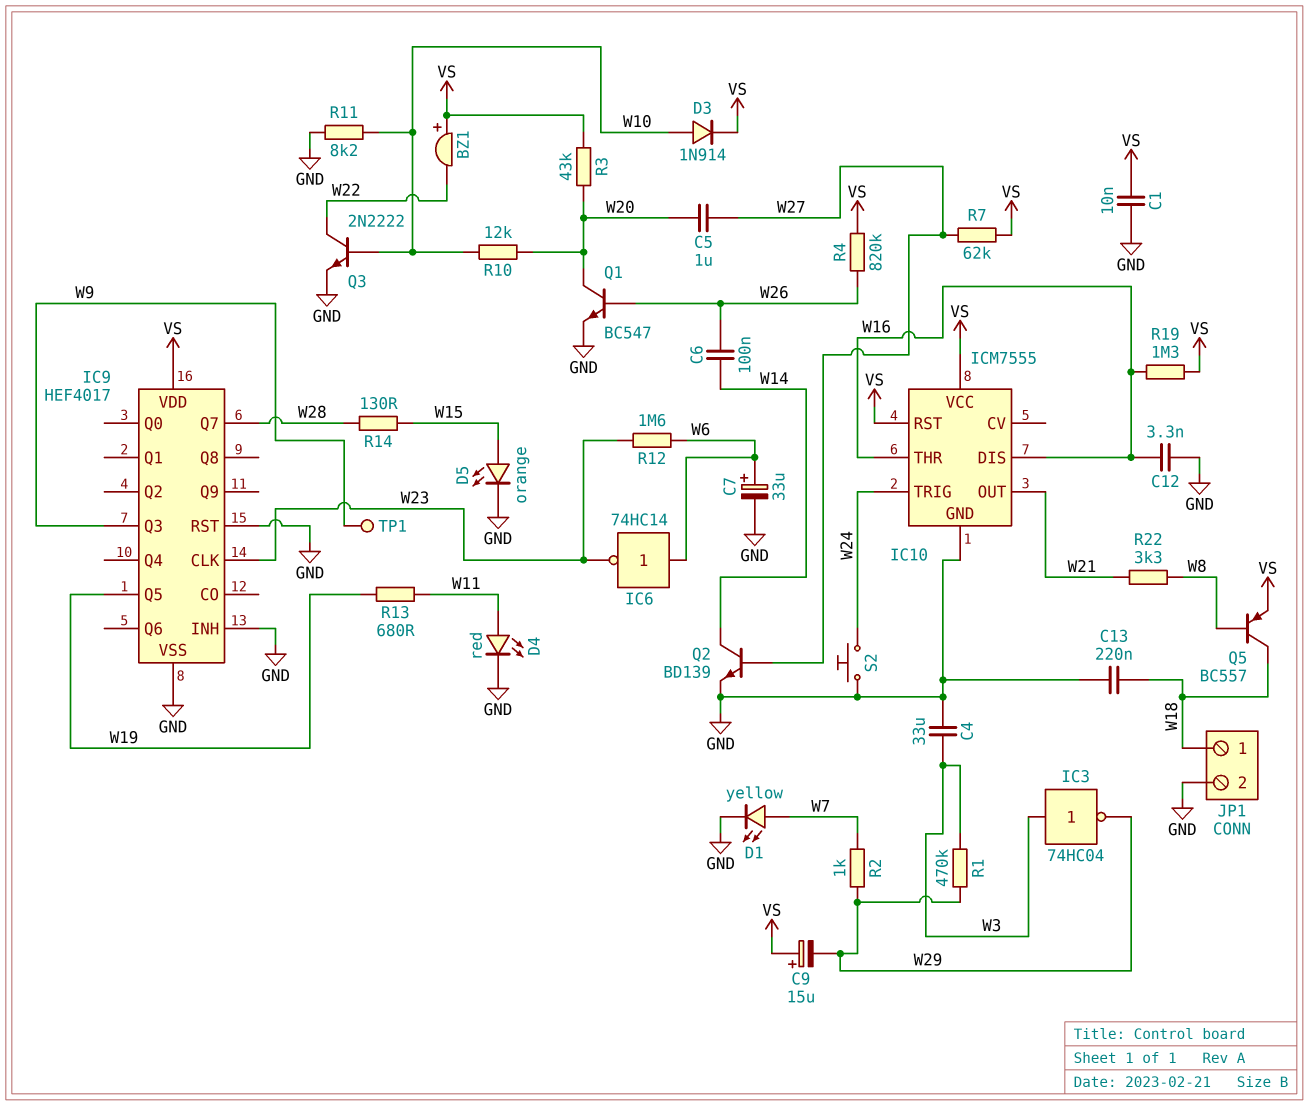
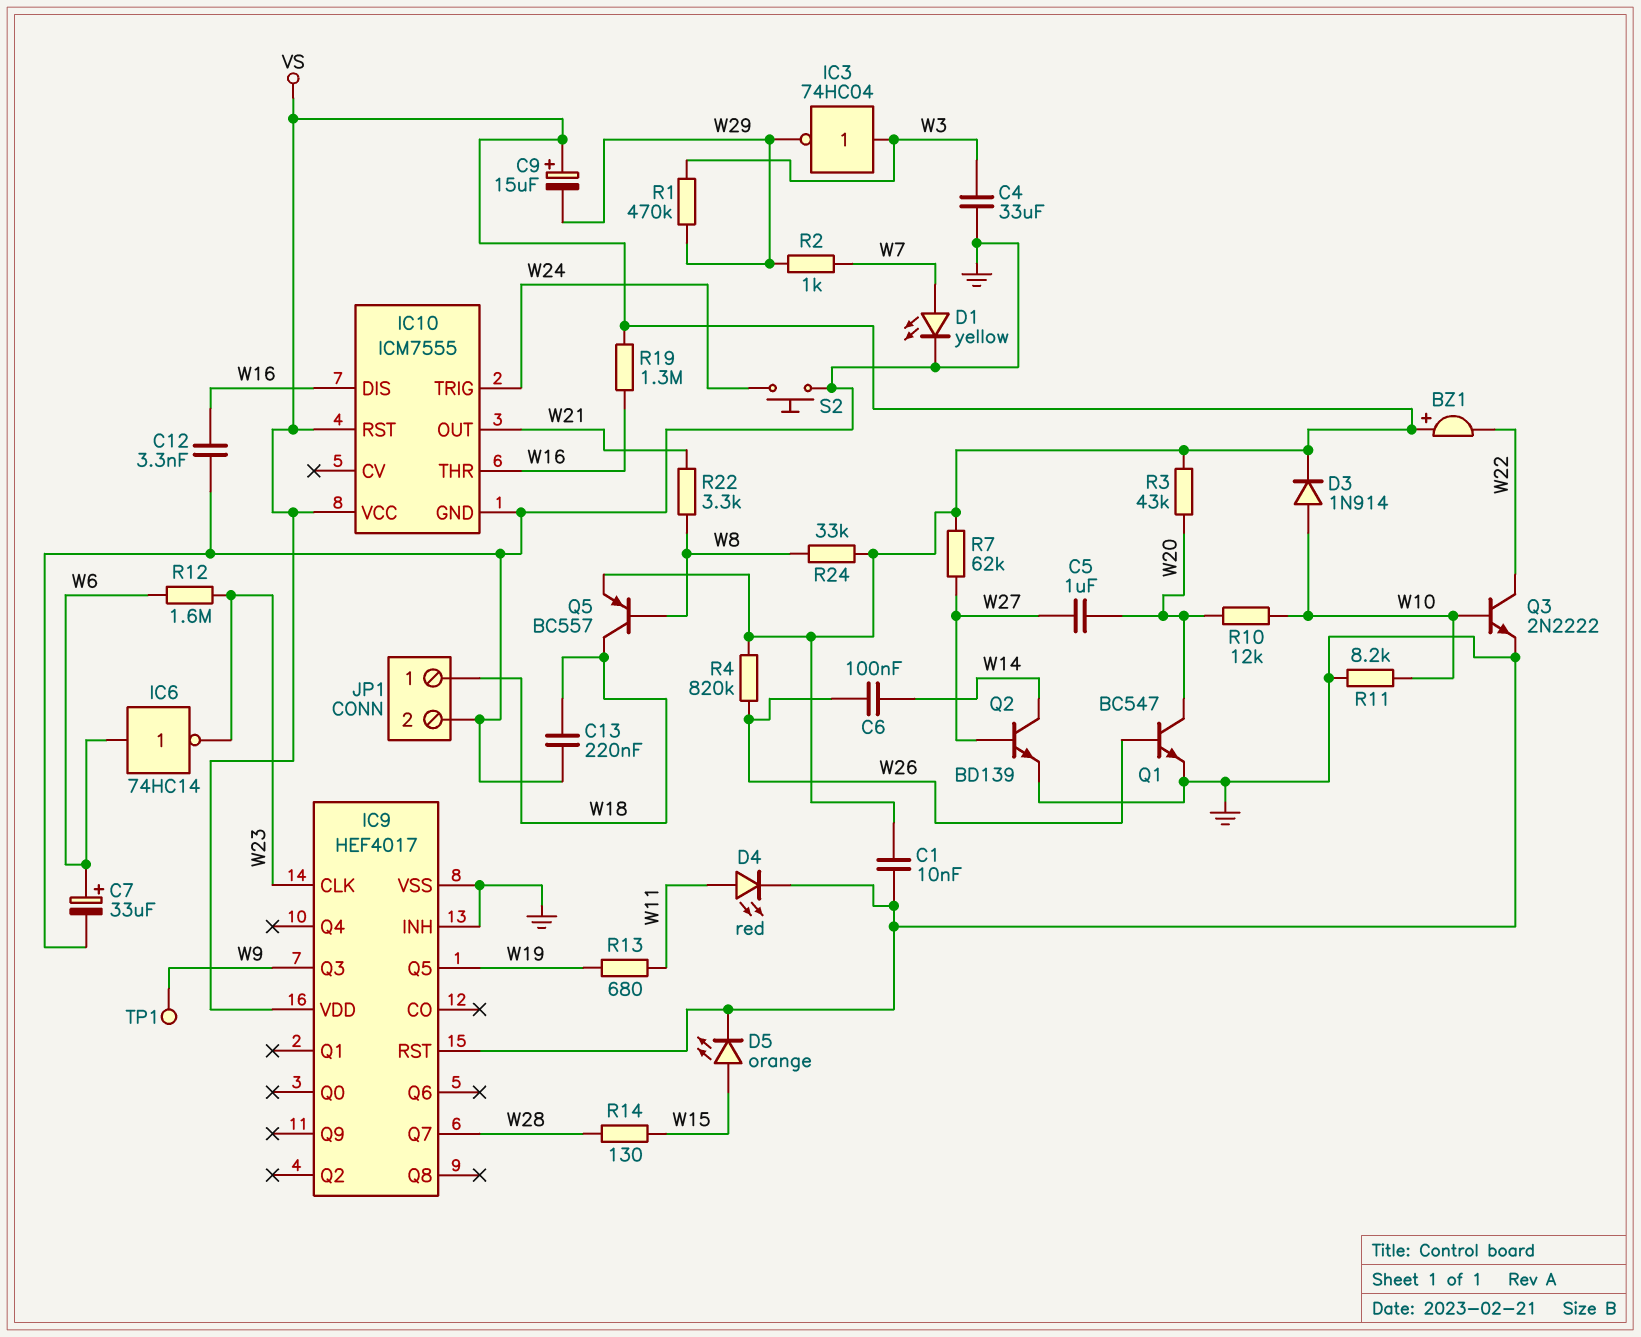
R24: none -> 33k (VS, W8)

